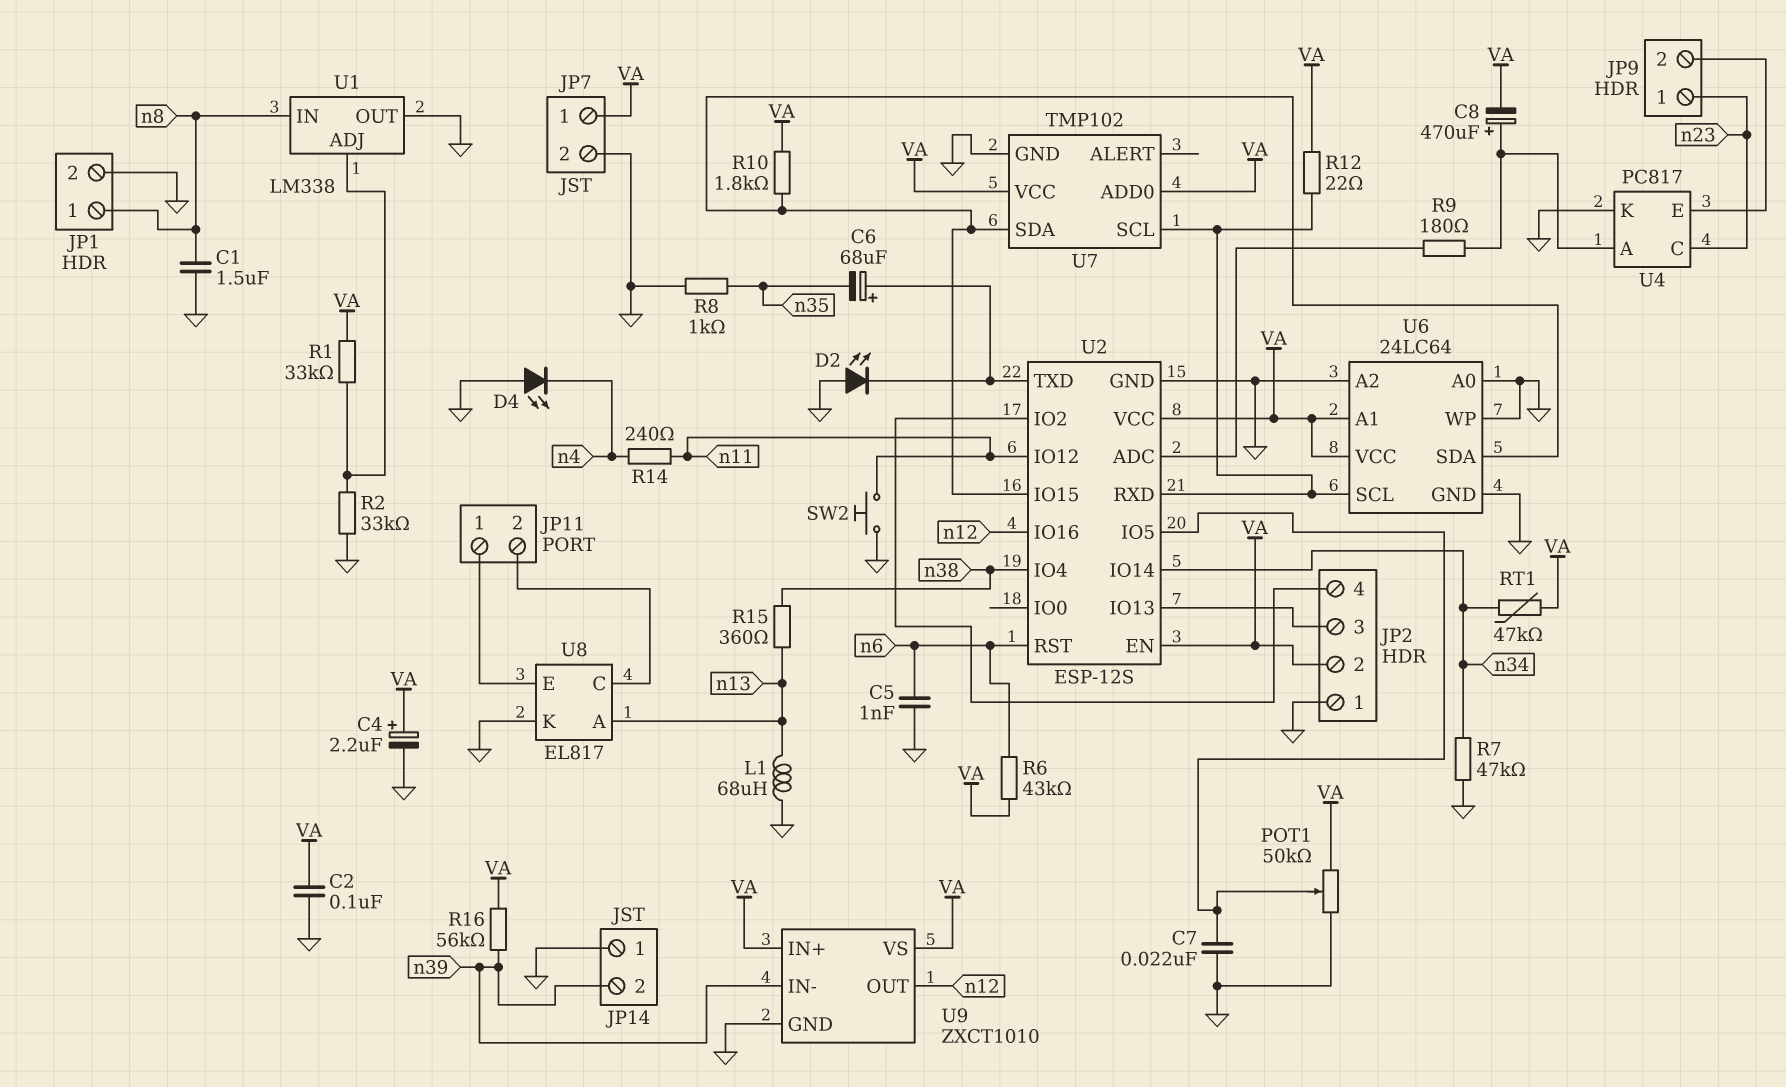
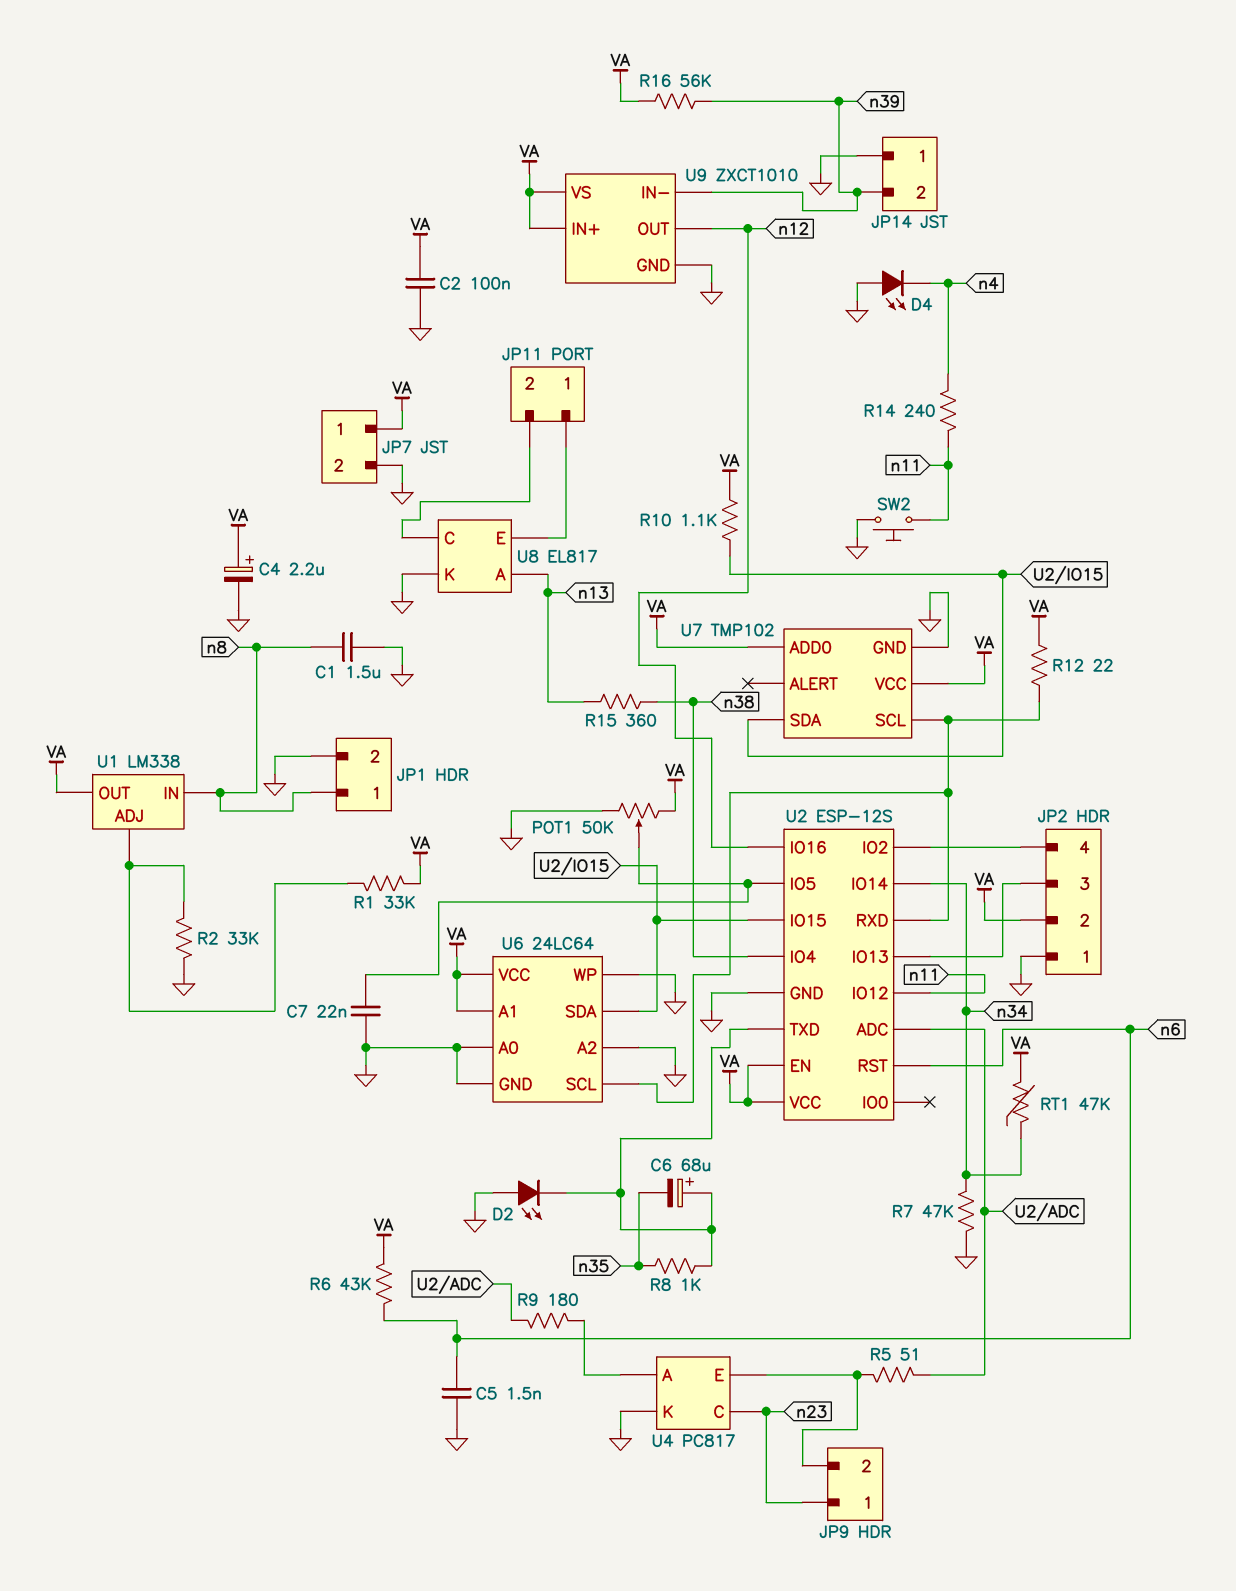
C5: 1nF (GND, n6) -> 1.5nF (GND, n6)
C8: 470uF (plus U4/A, minus VA) -> none
L1: 68uH (GND, n13) -> none
R5: none -> 51 (JP9/2, U2/ADC)
R8: 1k (GND, n35) -> 1k (U2/TXD, n35)
R10: 1.8k (U2/IO15, VA) -> 1.1k (U2/IO15, VA)
U1 pin OUT: GND -> VA

